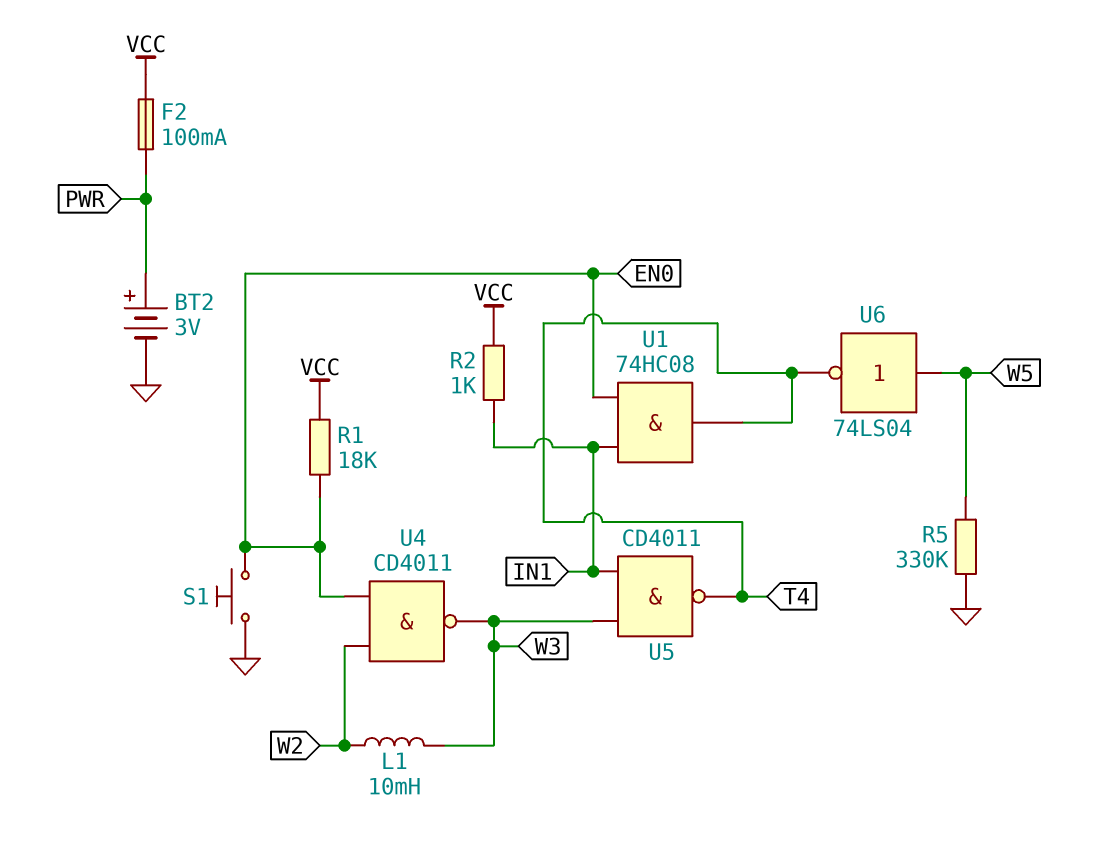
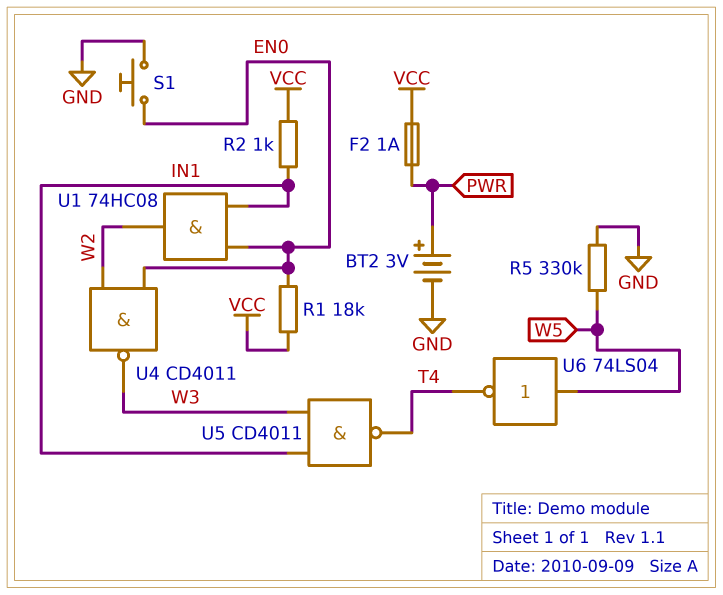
F2: 100mA (PWR, VCC) -> 1A (PWR, VCC)
L1: 10mH (W2, W3) -> none
U1: AND 74HC08 (in EN0, in IN1, out T4) -> AND 74HC08 (in EN0, in IN1, out W2)

